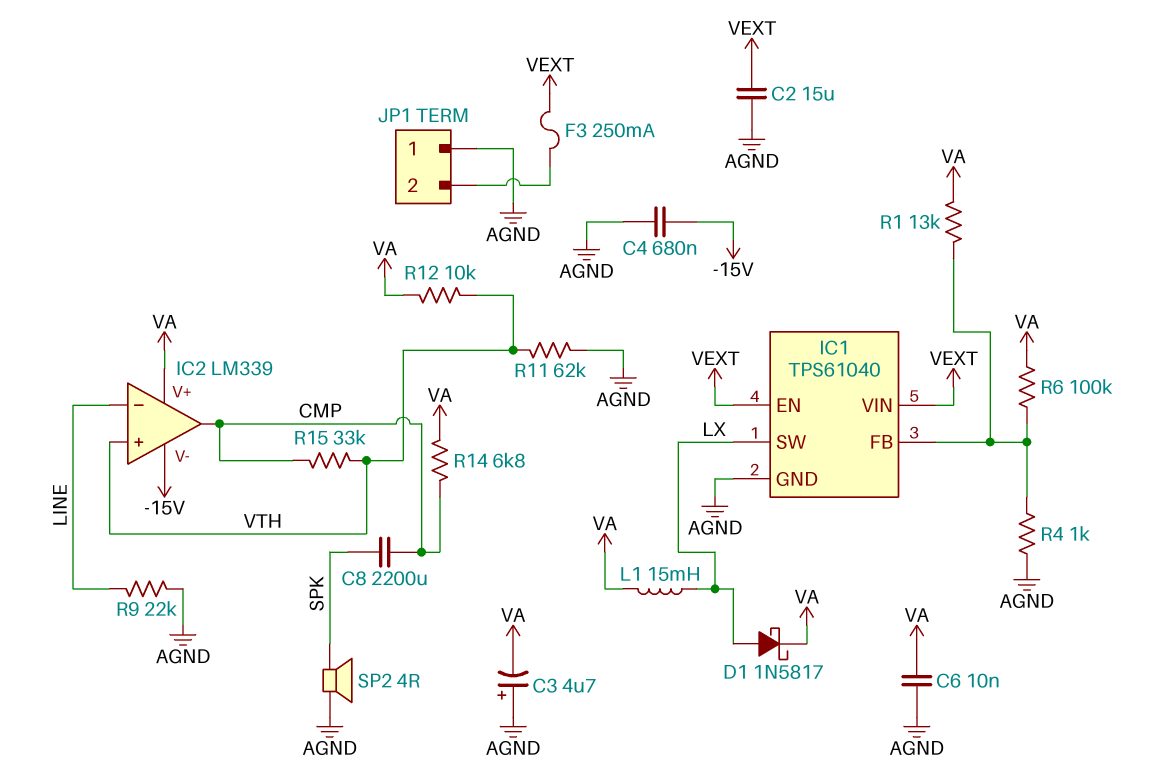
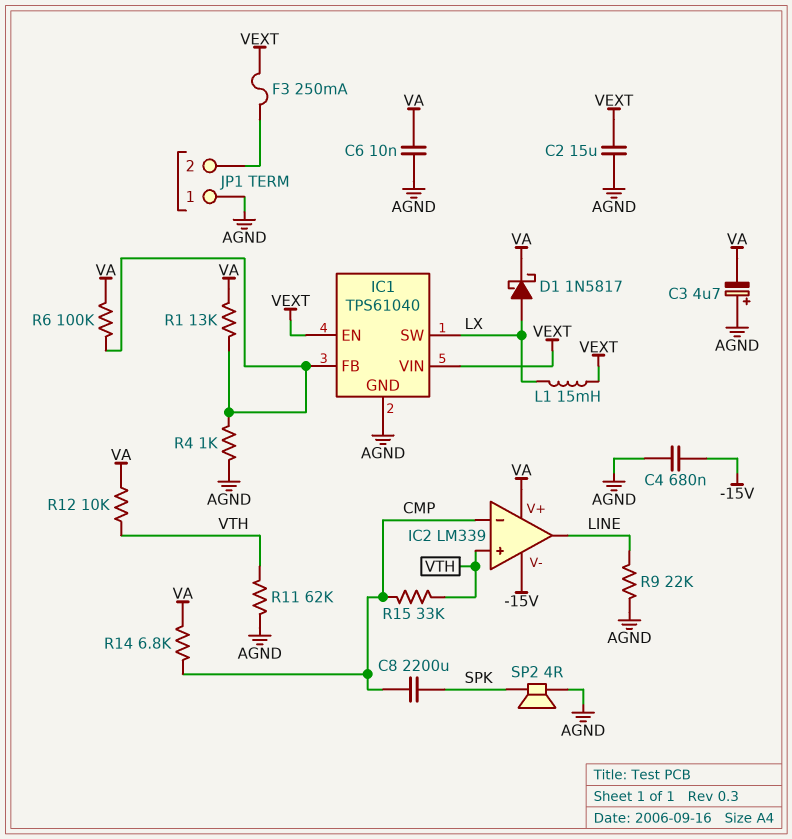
IC2 pin in-: LINE -> CMP
IC2 pin out: CMP -> LINE
L1: 15mH (LX, VA) -> 15mH (LX, VEXT)

